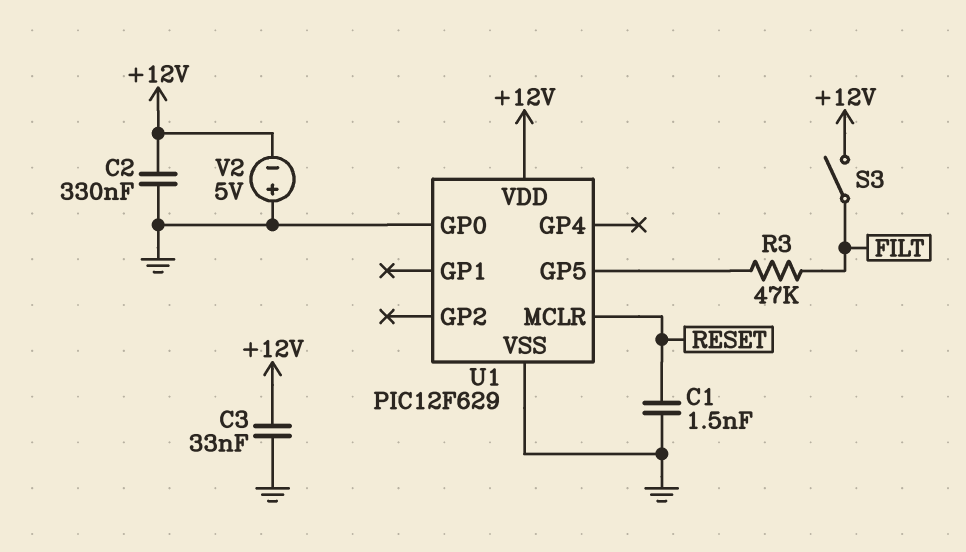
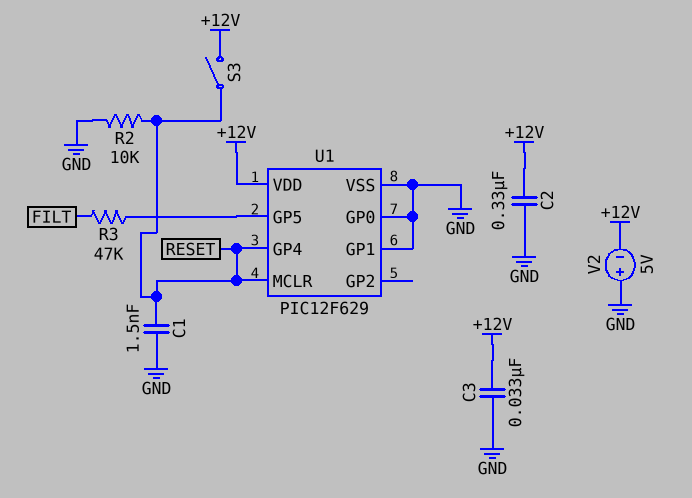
R2: none -> 10k (GND, RESET)
S3: switch (+12V, FILT) -> switch (+12V, RESET)
U1 pin GP1: none -> GND
U1 pin GP4: none -> RESET

